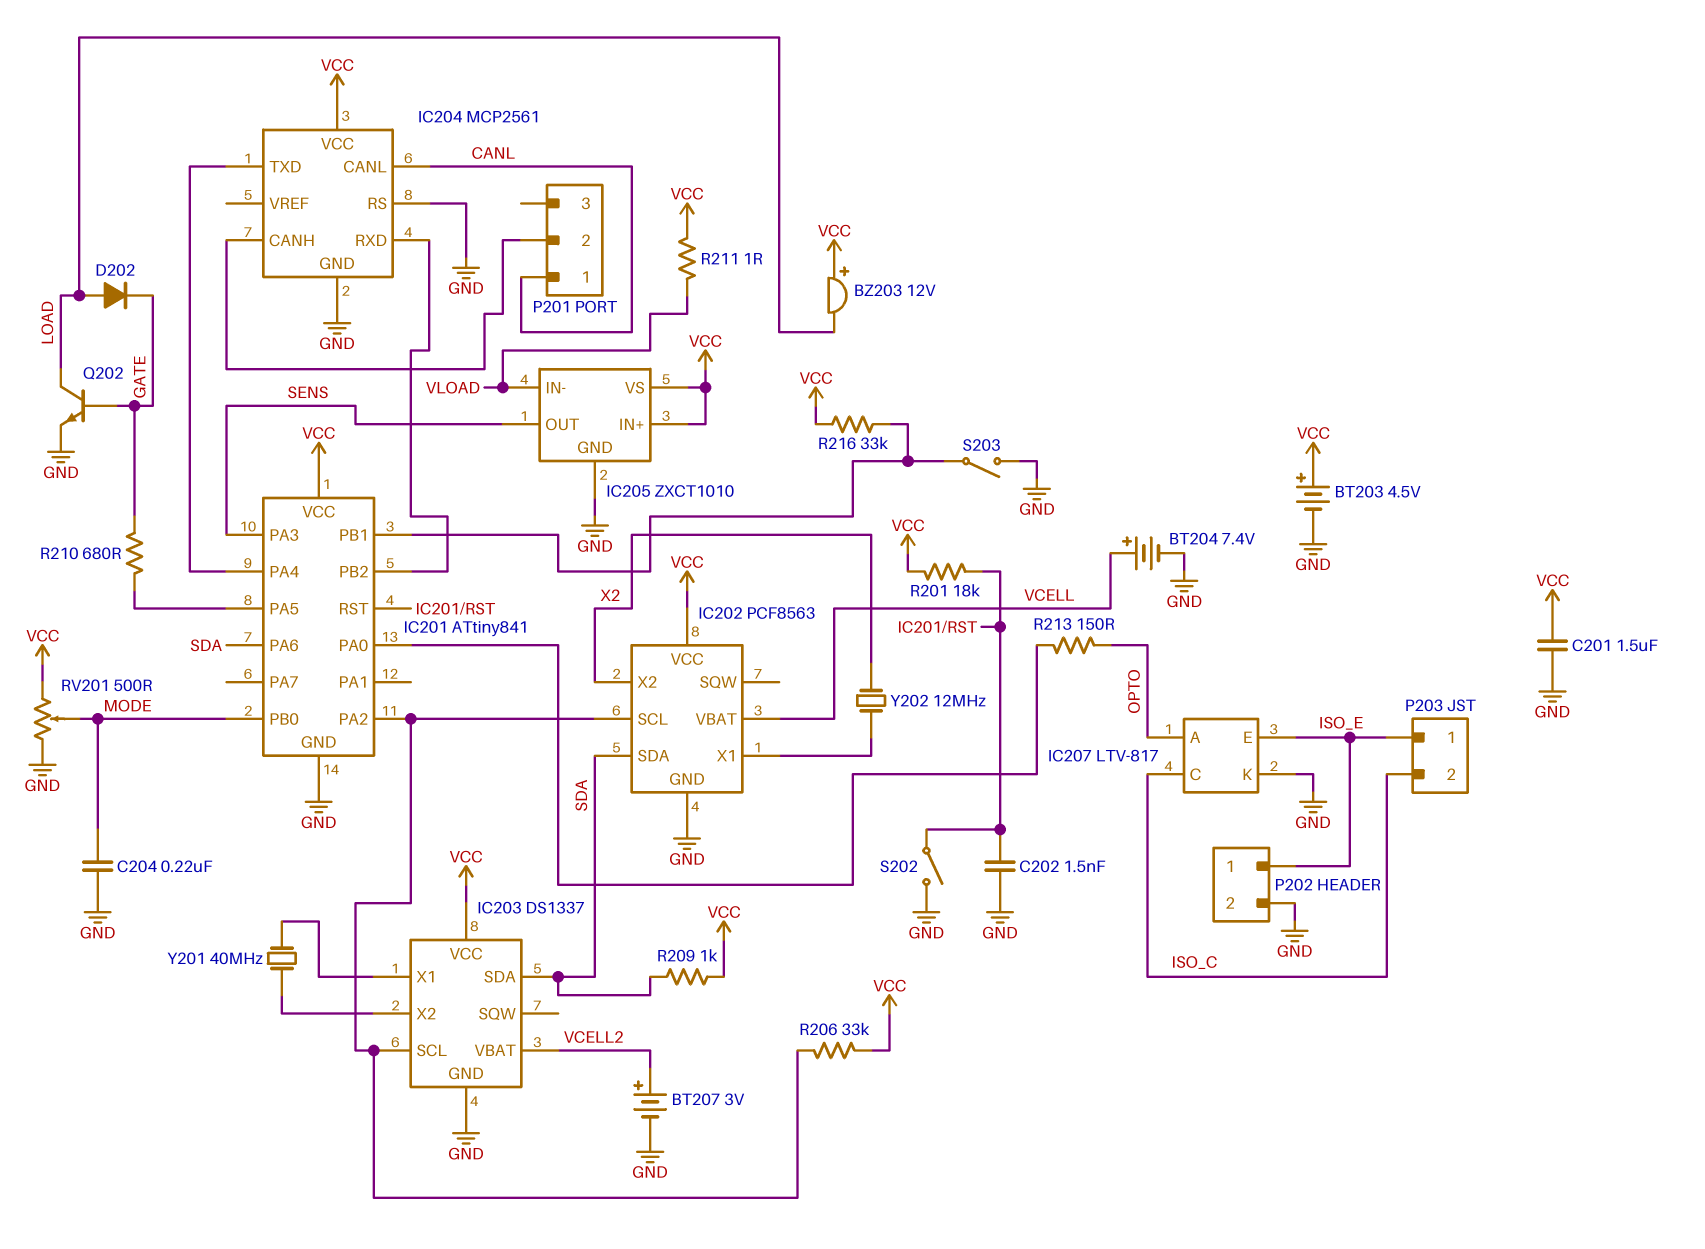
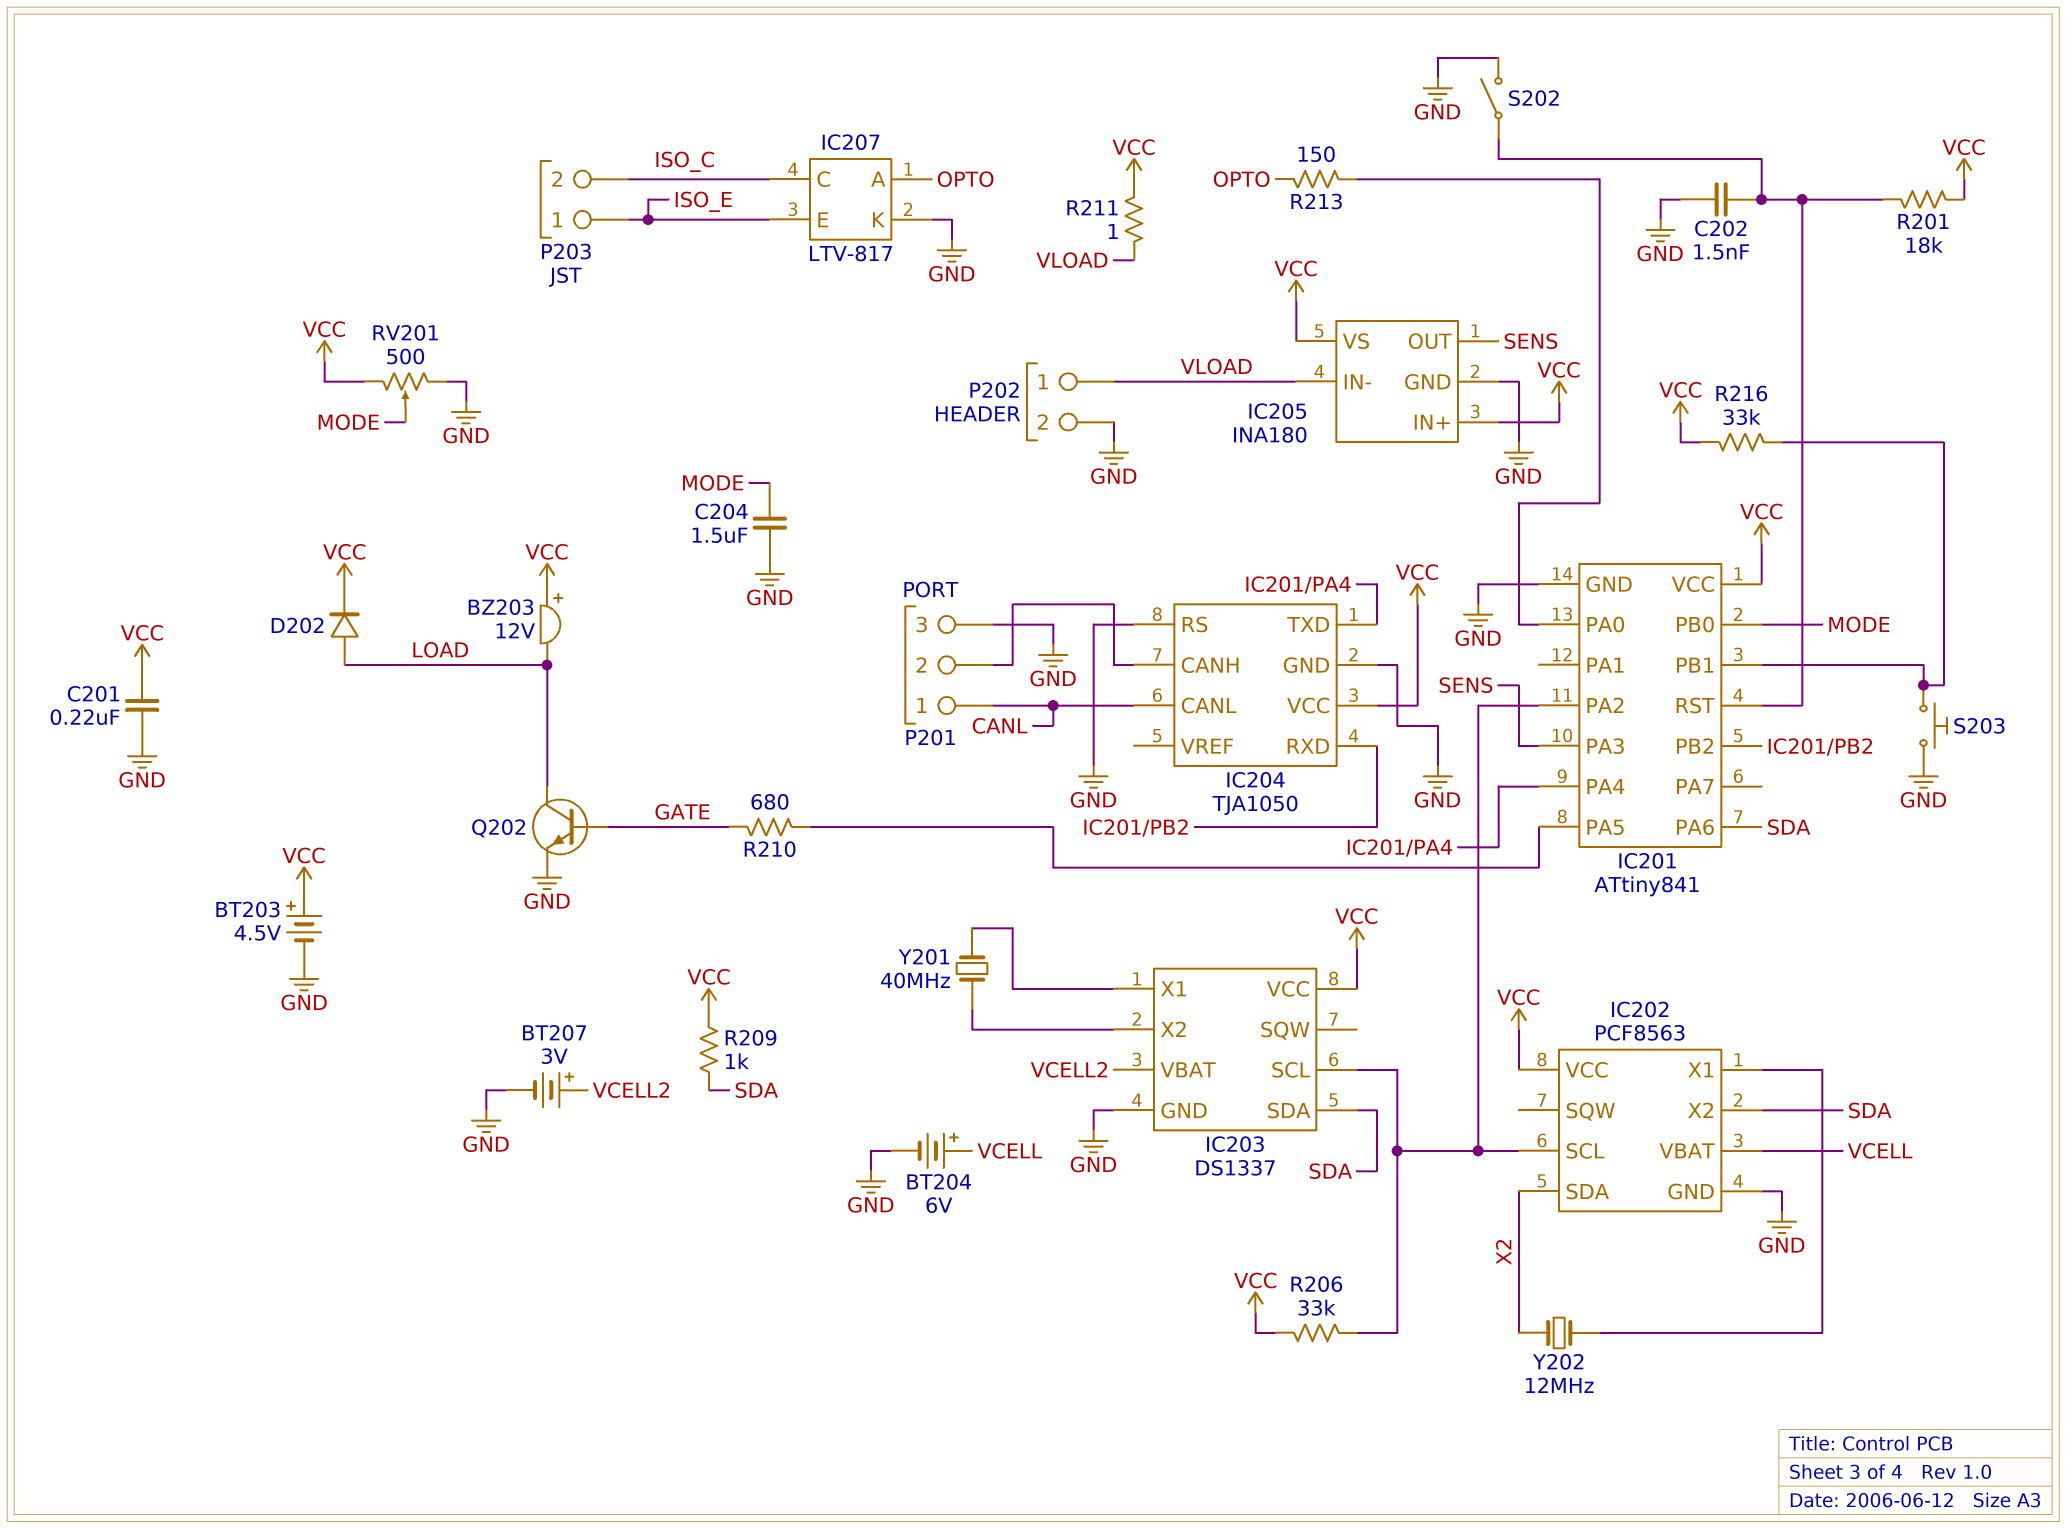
BT204: 7.4V (plus VCELL, minus GND) -> 6V (plus VCELL, minus GND)
C201: 1.5uF (GND, VCC) -> 220nF (GND, VCC)
C204: 220nF (GND, MODE) -> 1.5uF (GND, MODE)
D202: diode (A LOAD, K GATE) -> diode (A LOAD, K VCC)
IC202 pin SDA: SDA -> X2
IC202 pin X2: X2 -> SDA
IC204: MCP2561 -> TJA1050
IC205: ZXCT1010 -> INA180
P201 pin 3: none -> GND
P202 pin 1: ISO_E -> VLOAD
S203: switch (GND, IC201/PB1) -> button (GND, IC201/PB1)

